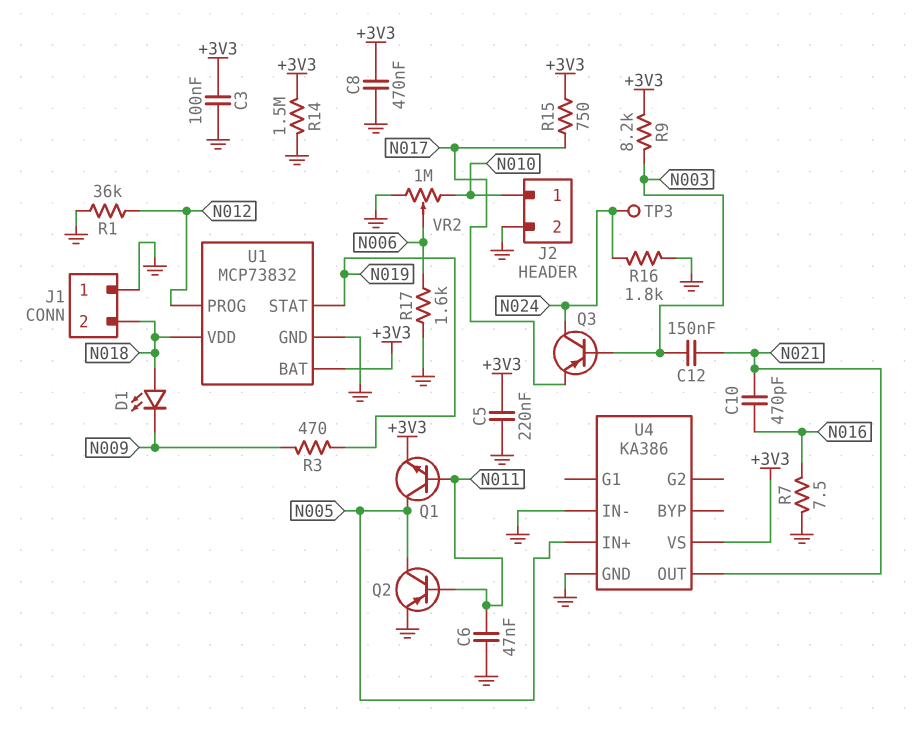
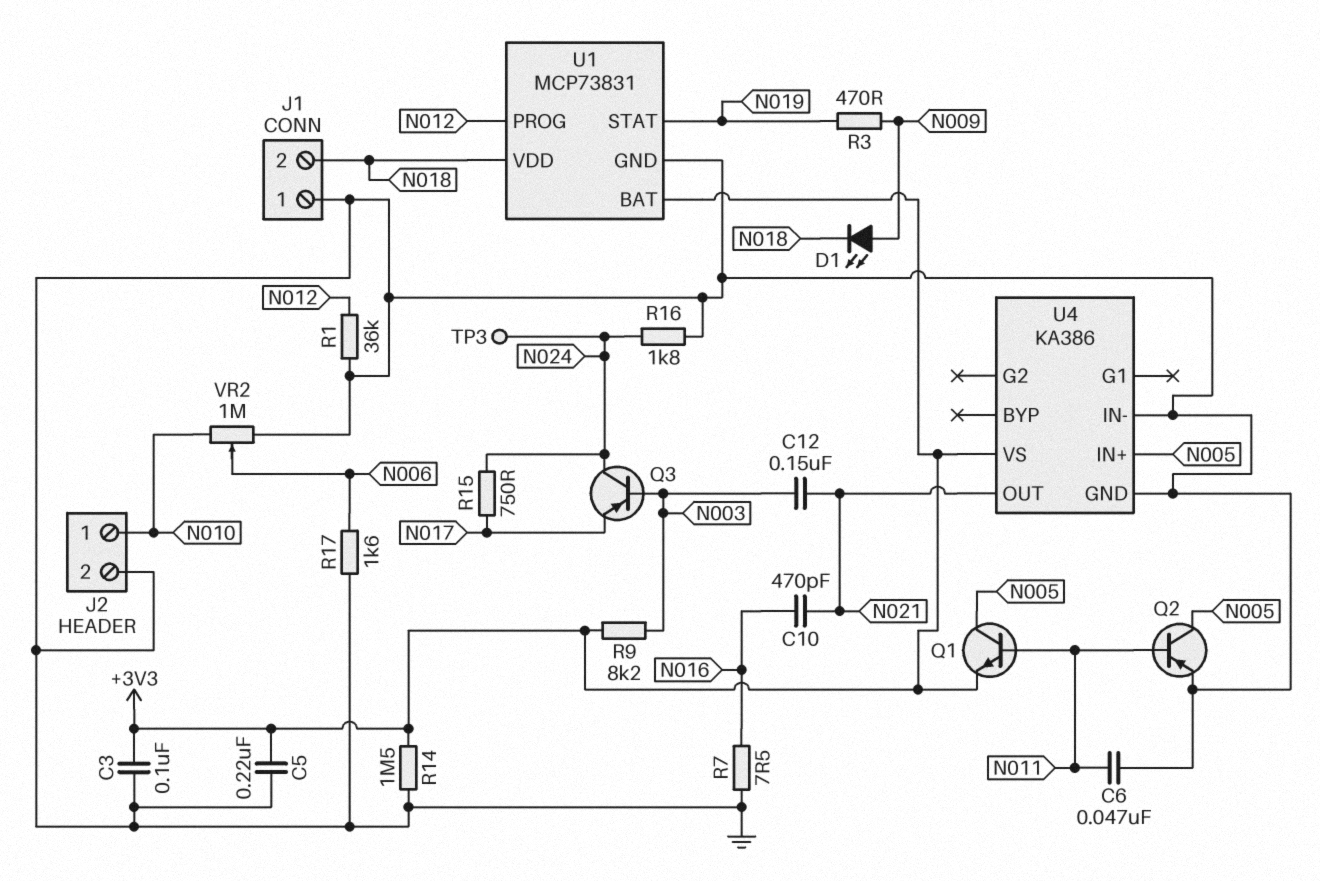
C8: 470nF (+3V3, GND) -> none
D1: LED (A N018, K N009) -> LED (A N009, K N018)
R15: 750 (+3V3, N017) -> 750 (N017, N024)
U1: MCP73832 -> MCP73831

